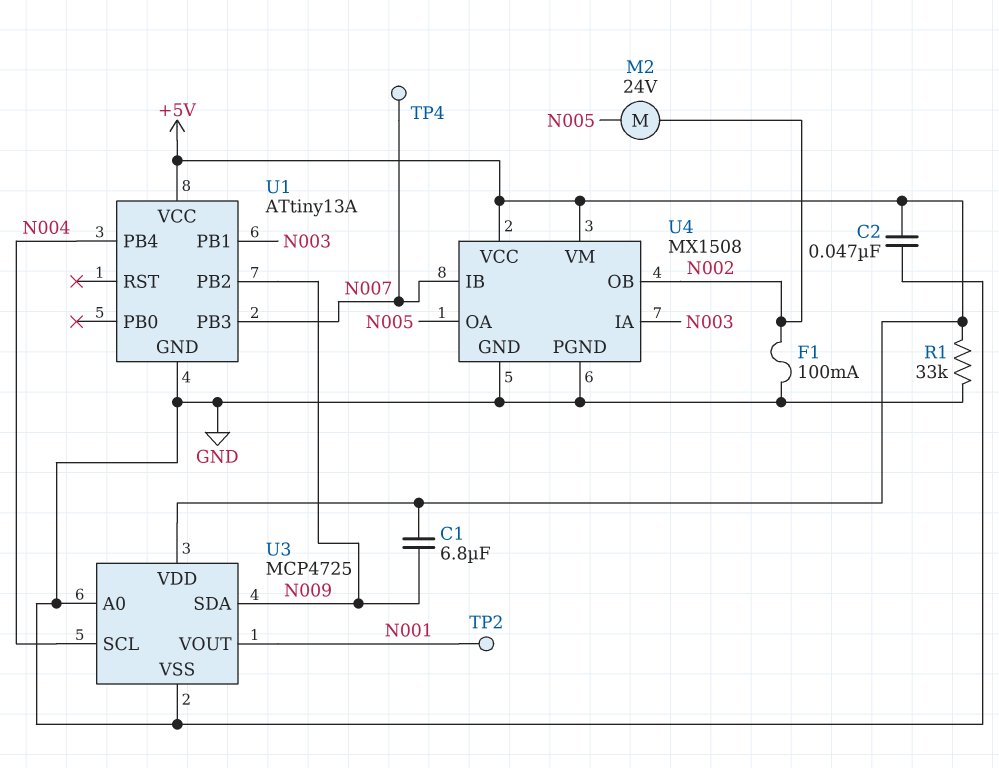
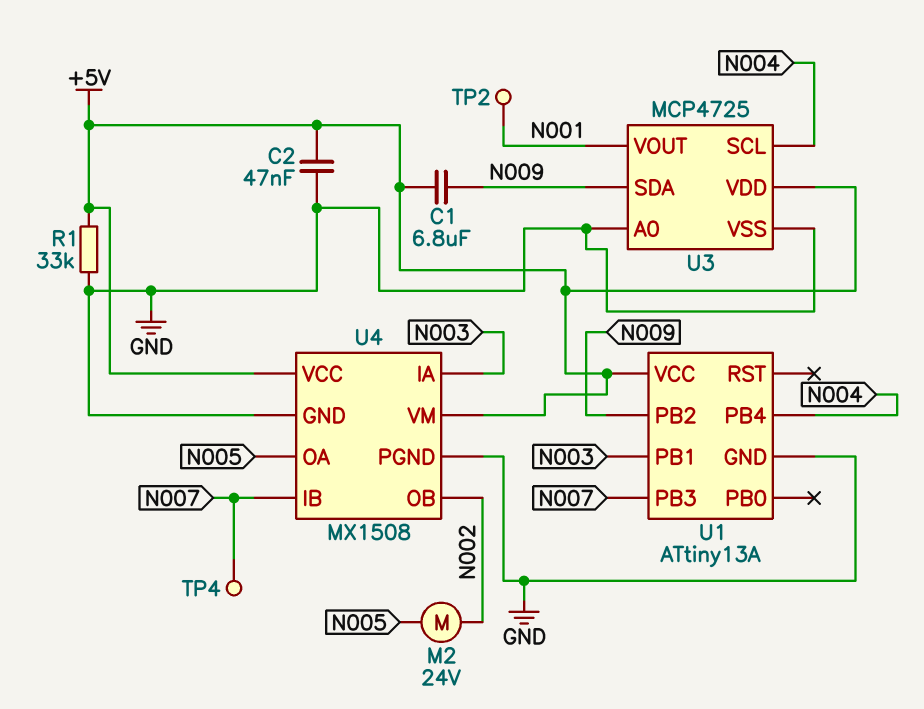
F1: 100mA (GND, N002) -> none

